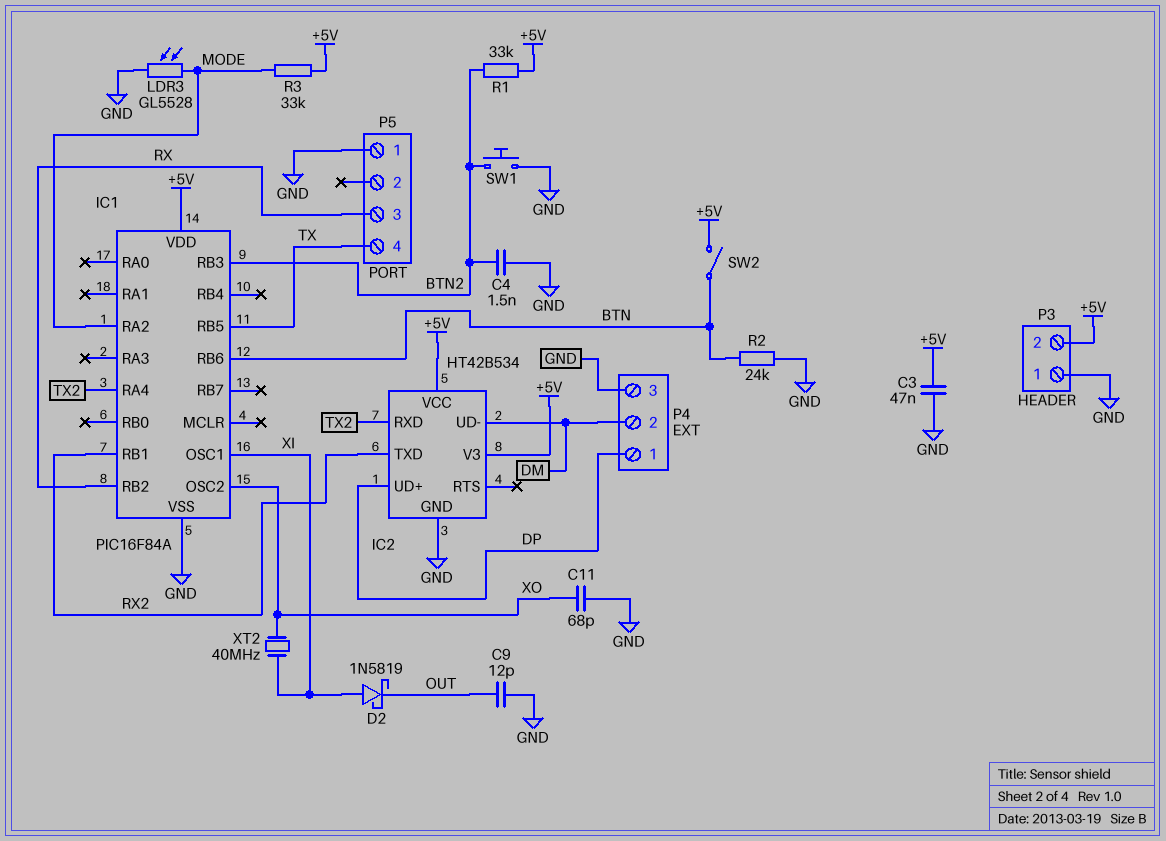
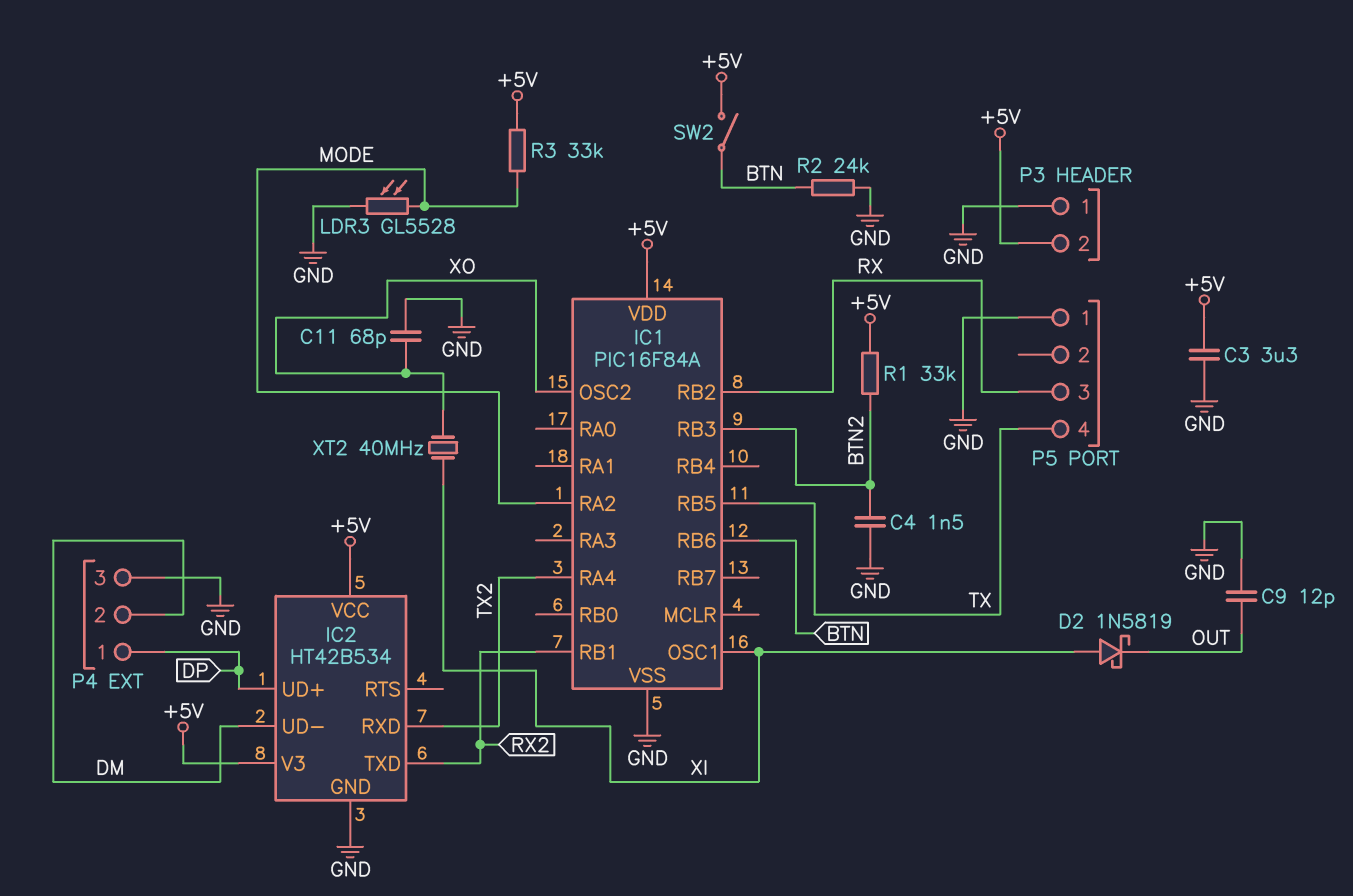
C3: 47nF (+5V, GND) -> 3.3uF (+5V, GND)
SW1: button (BTN2, GND) -> none

